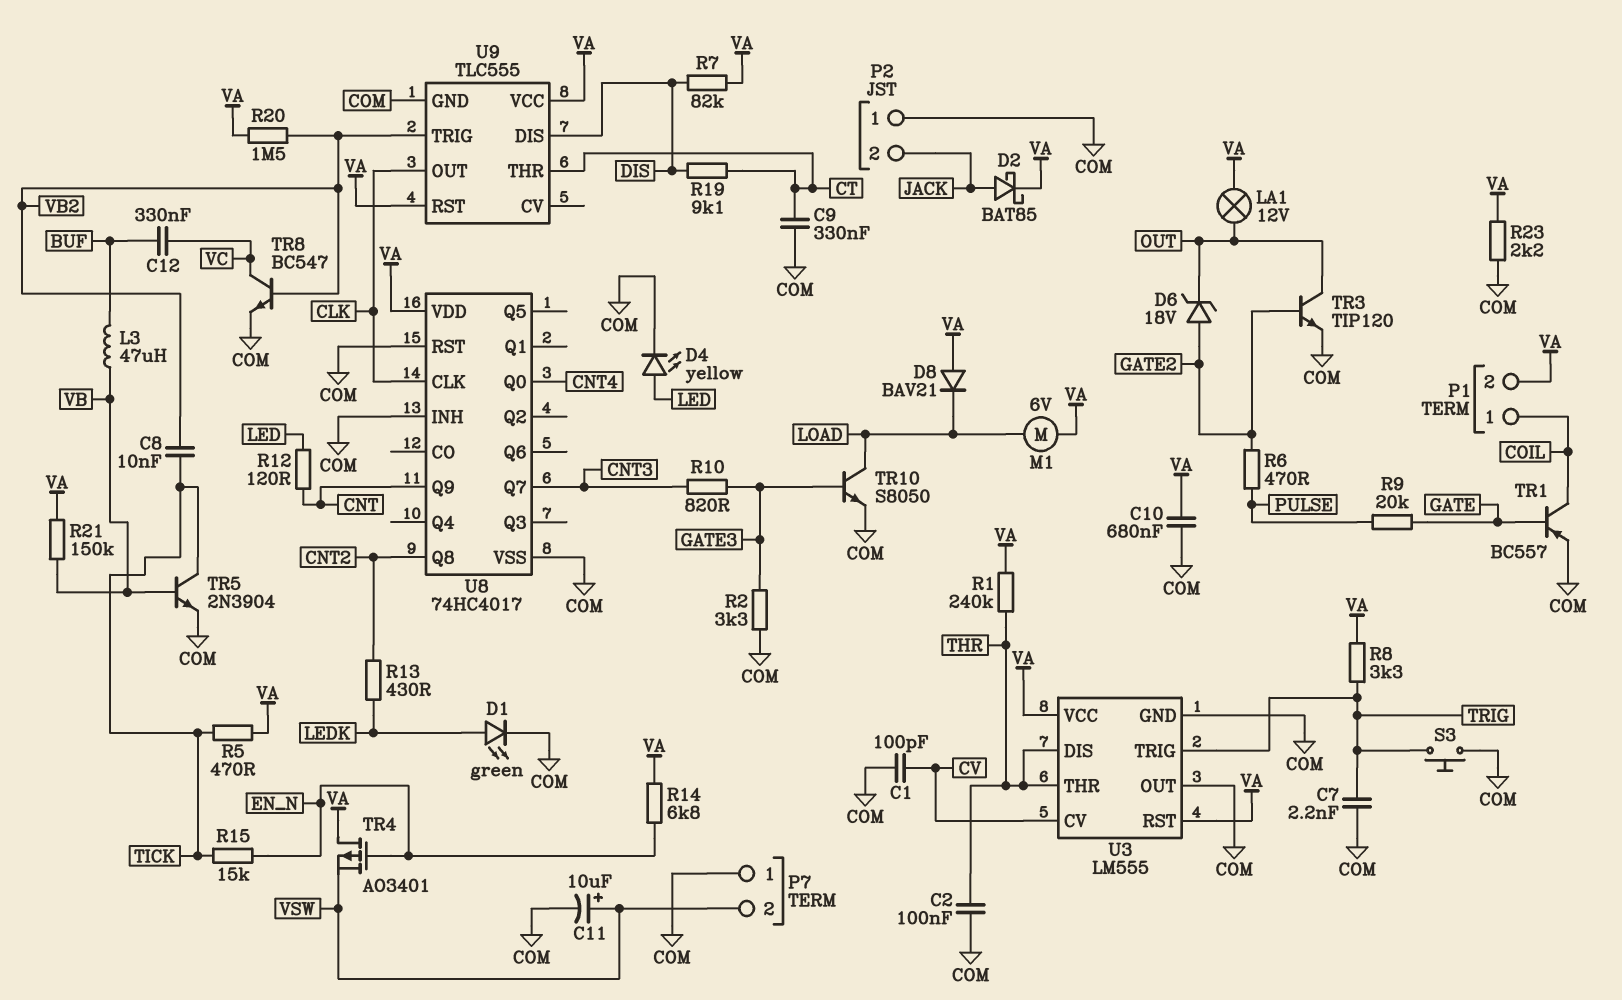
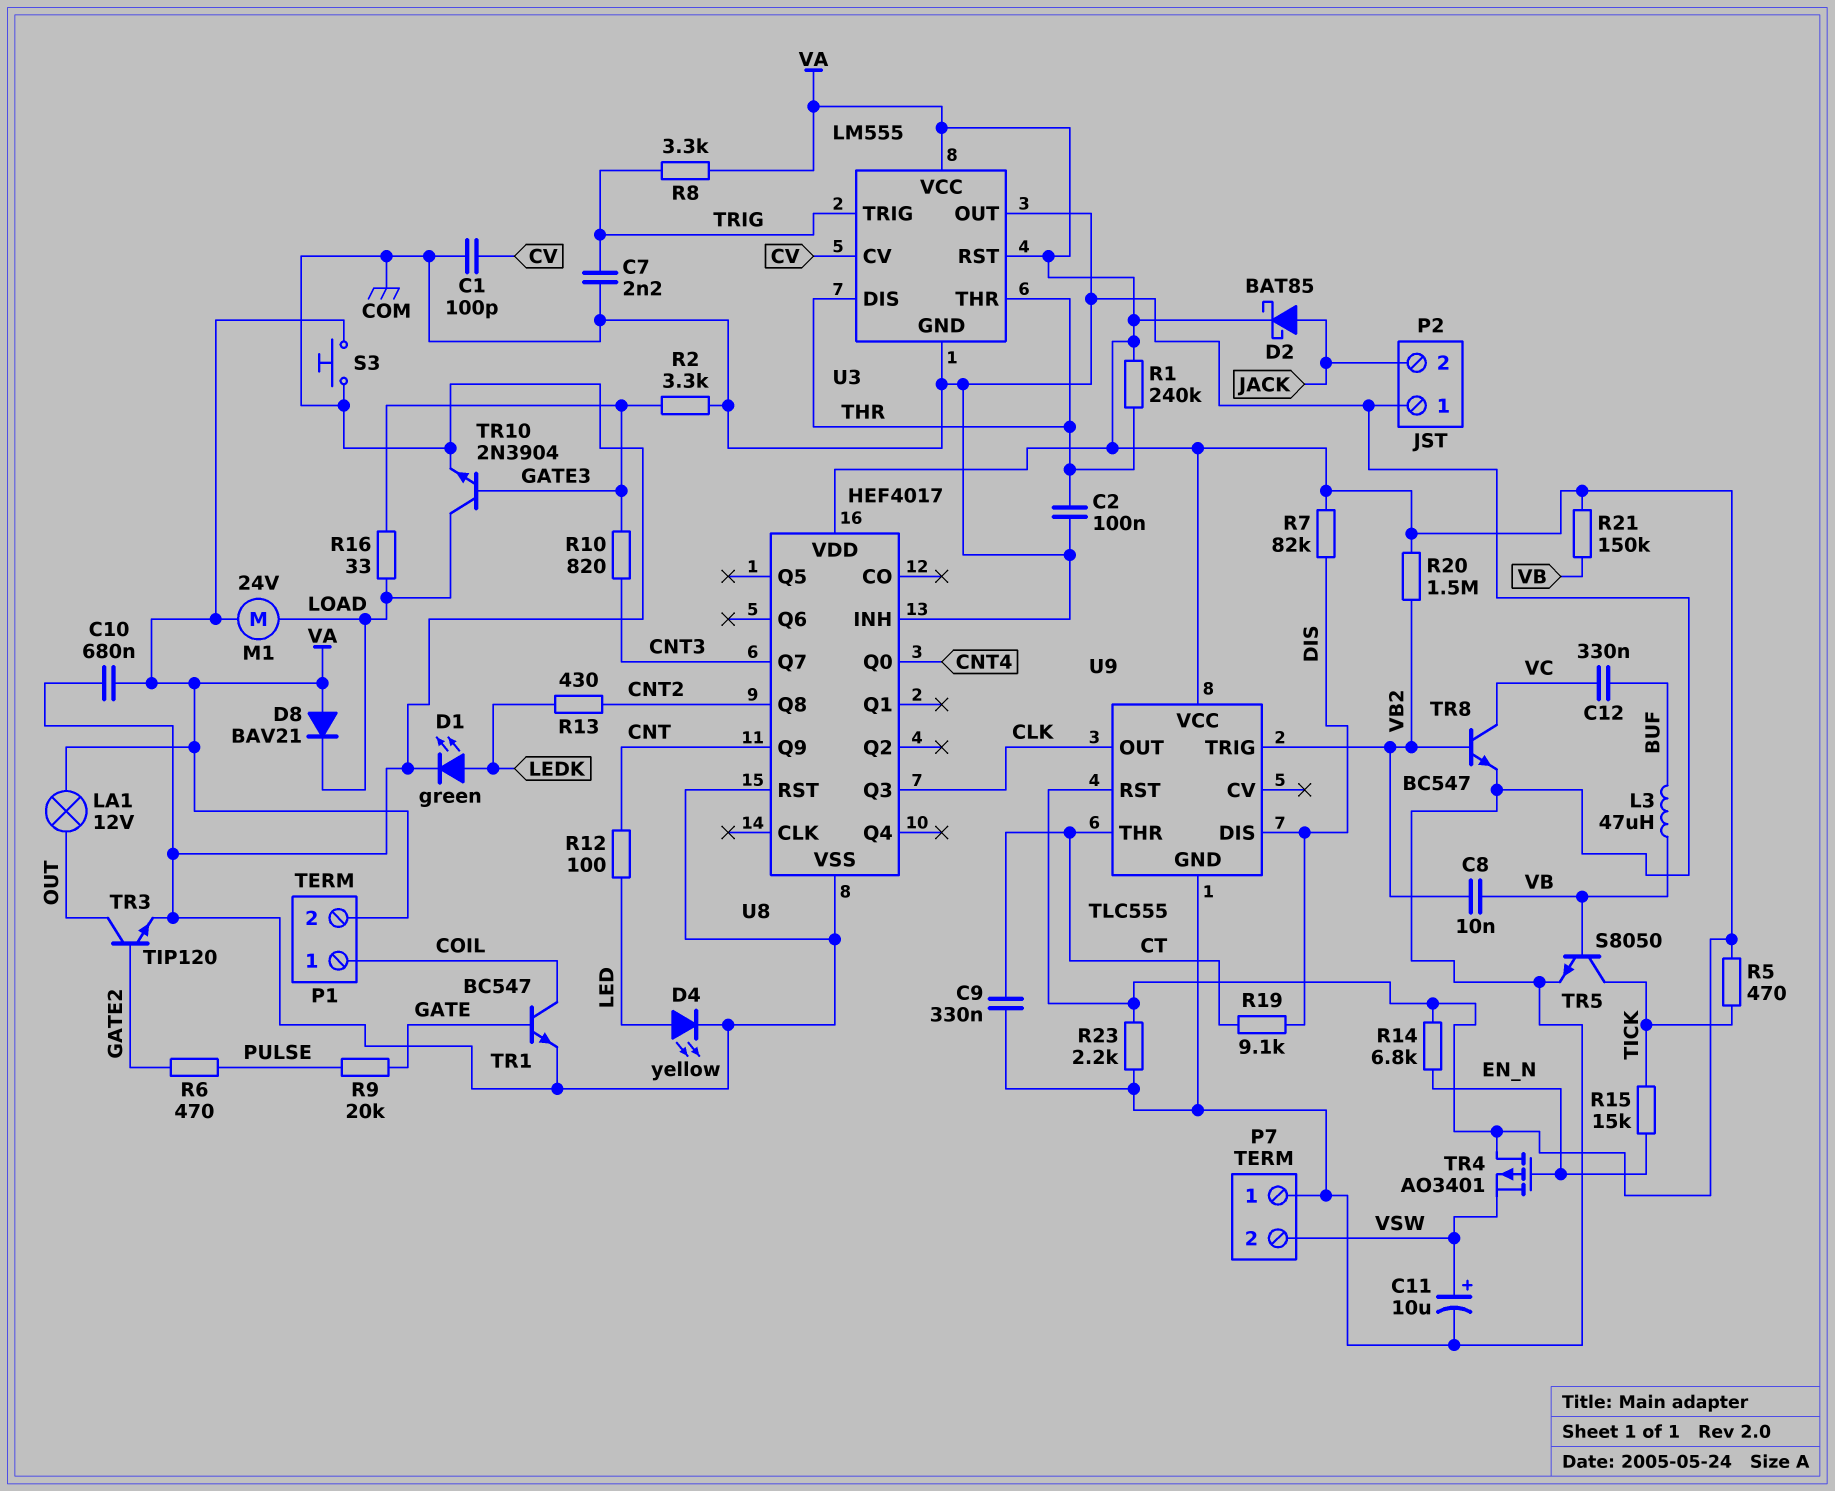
C8: 10nF (TICK, VB2) -> 10nF (VB, VB2)
D6: zener 18V (A GATE2, K OUT) -> none
M1: motor 6V (LOAD, VA) -> motor 24V (LOAD, VA)
R12: 120 (CNT, LED) -> 100 (CNT, LED)
R16: none -> 33 (GATE3, LOAD)
S3: button (COM, TRIG) -> button (COM, VA)
TR1: PNP BC557 (B GATE, C COIL, E COM) -> NPN BC547 (B GATE, C COIL, E COM)
TR5: NPN 2N3904 (B VB, C TICK, E COM) -> NPN S8050 (B VB, C TICK, E COM)
TR10: NPN S8050 (B GATE3, C LOAD, E COM) -> NPN 2N3904 (B GATE3, C LOAD, E COM)
U8: 74HC4017 -> HEF4017
U8 pin CLK: CLK -> none
U8 pin Q3: none -> CLK

